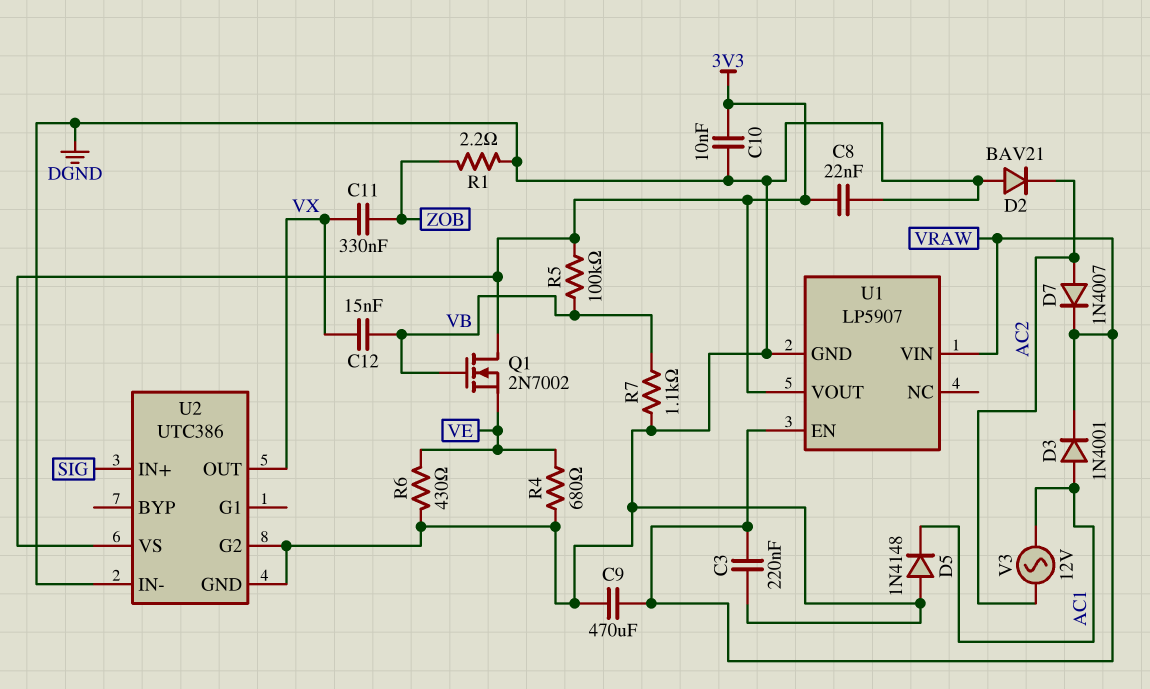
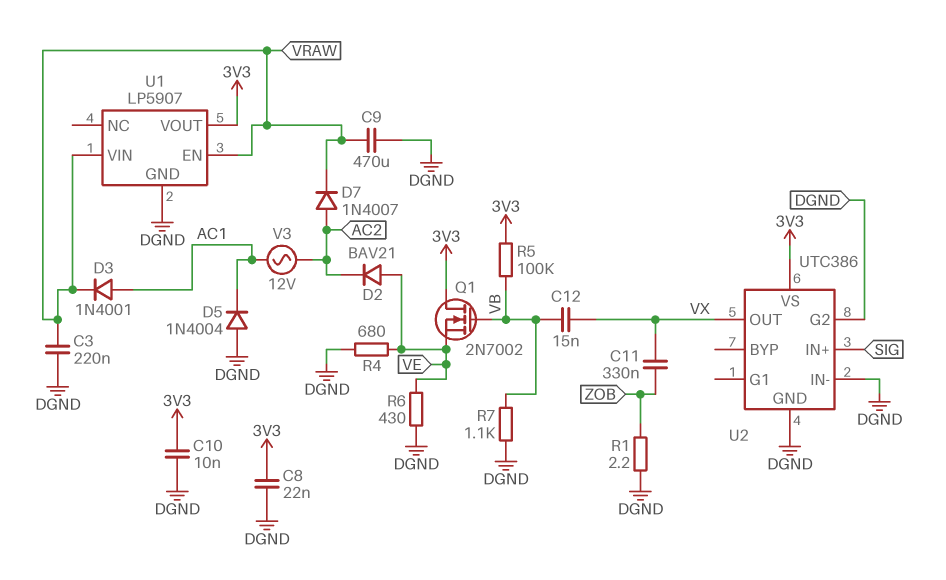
D2: diode BAV21 (A DGND, K AC2) -> diode BAV21 (A VE, K AC2)
D5: diode 1N4148 (A DGND, K AC1) -> diode 1N4004 (A DGND, K AC1)

